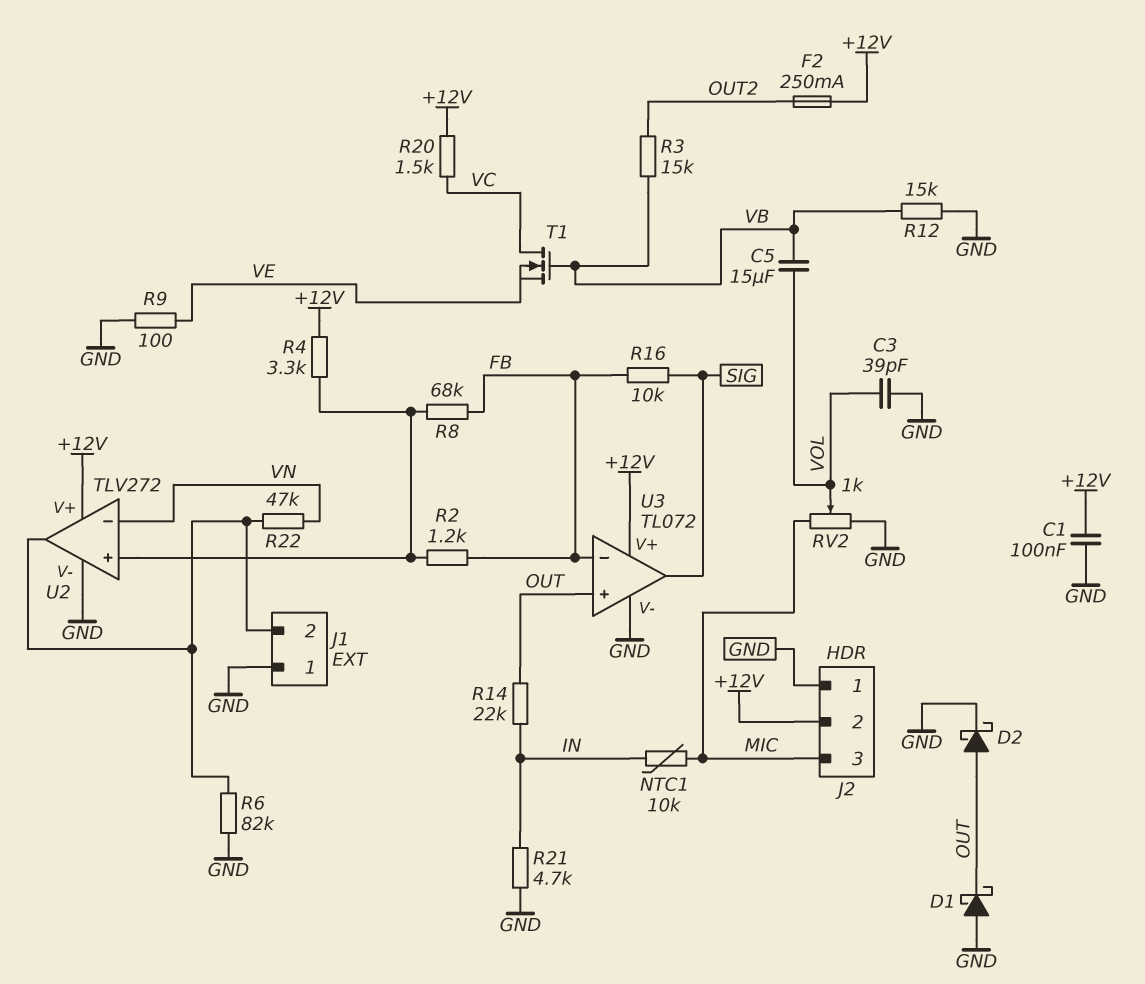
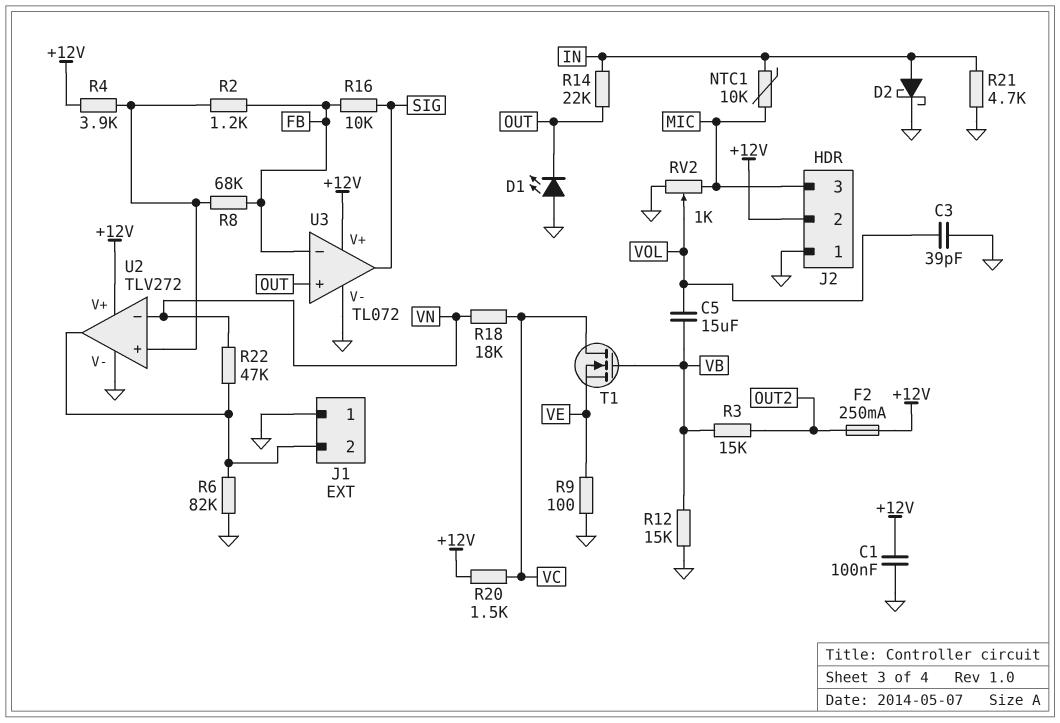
D1: schottky (A GND, K OUT) -> LED (A GND, K OUT)
D2: schottky (A OUT, K GND) -> schottky (A IN, K GND)
R4: 3.3k (+12V, U2/in+) -> 3.9k (+12V, U2/in+)
R18: none -> 18k (VC, VN)

